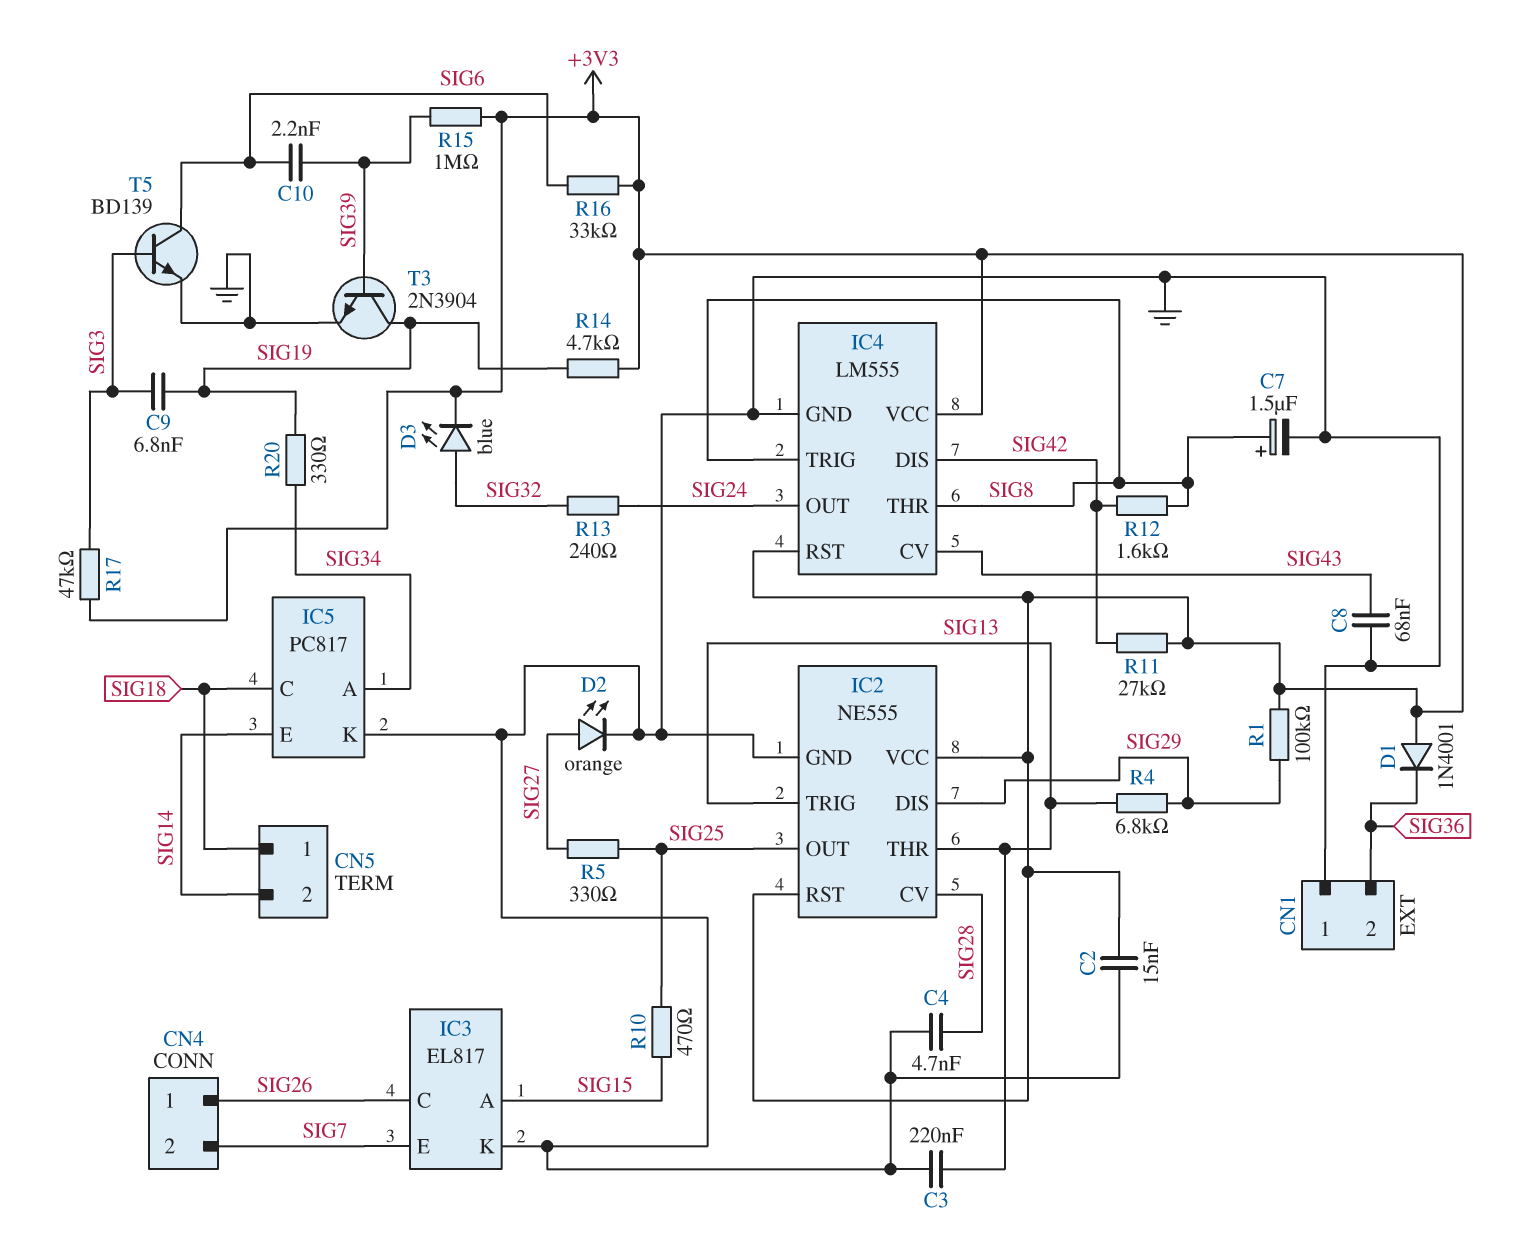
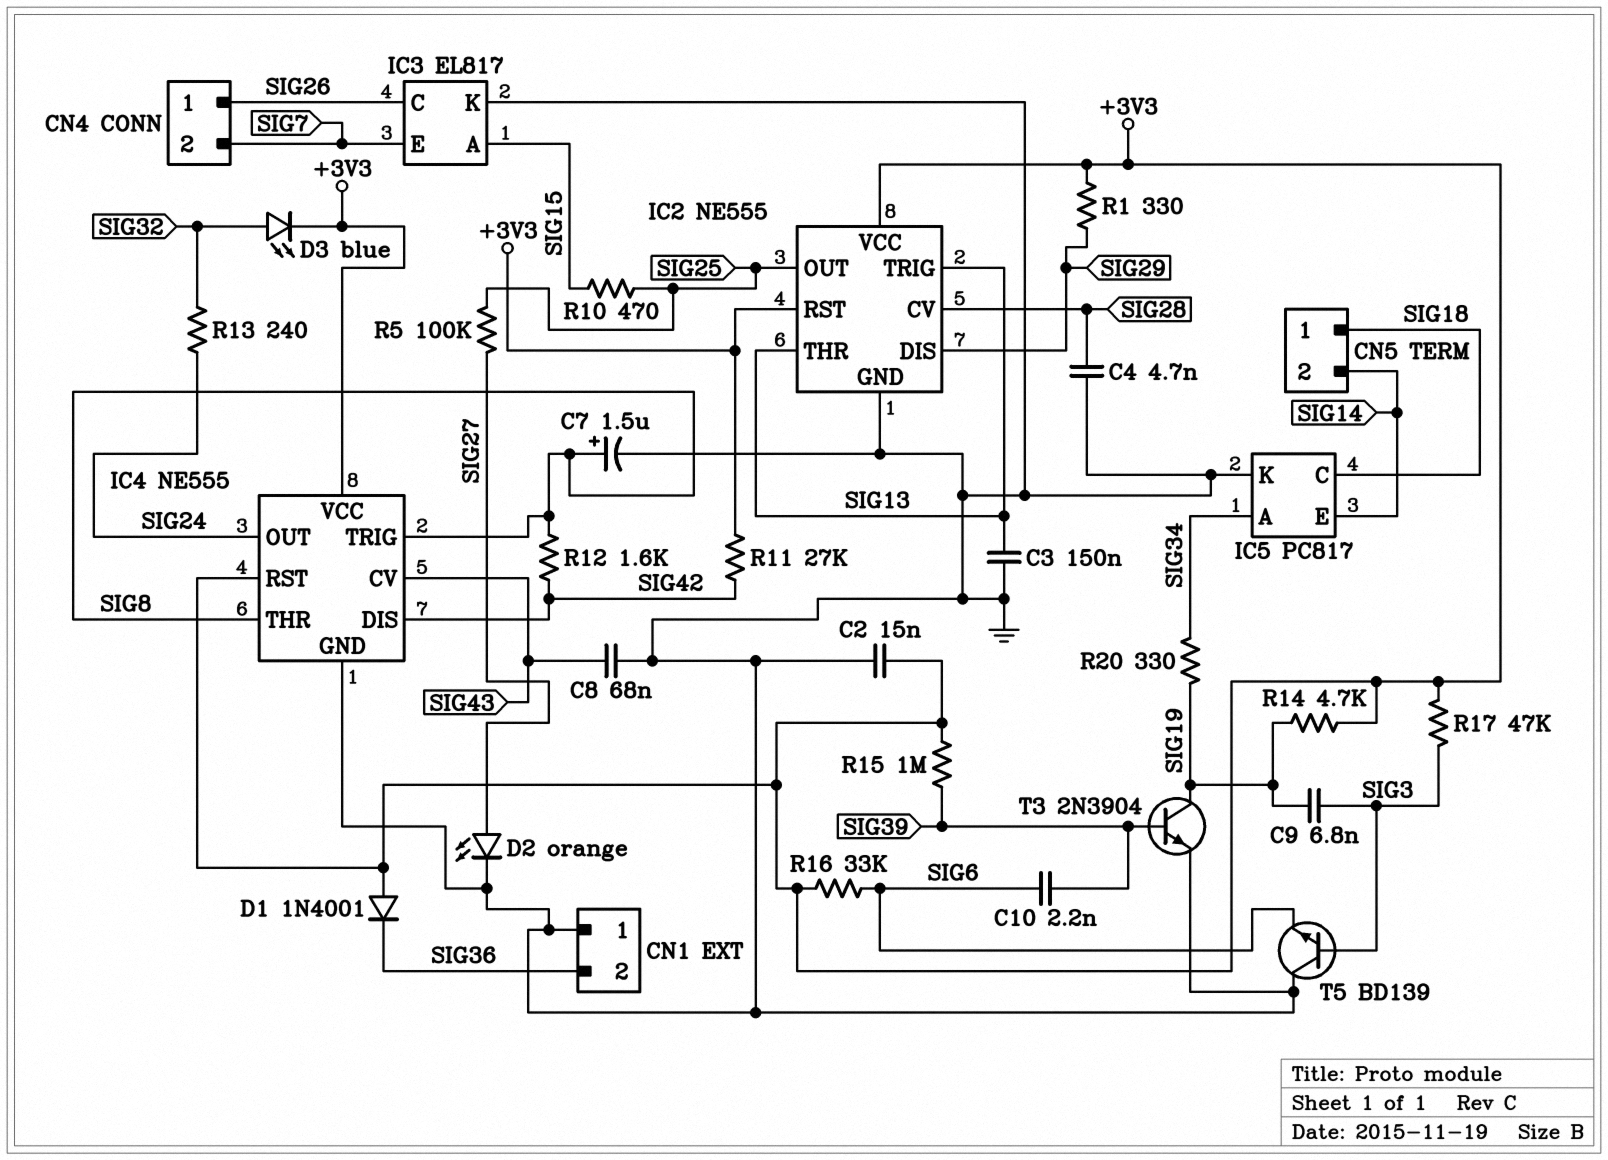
C3: 220nF (GND, SIG13) -> 150nF (GND, SIG13)
IC4: LM555 -> NE555
R1: 100k (+3V3, SIG29) -> 330 (+3V3, SIG29)
R4: 6.8k (SIG13, SIG29) -> none
R5: 330 (SIG25, SIG27) -> 100k (SIG25, SIG27)
T5: NPN BD139 (B SIG3, C SIG6, E GND) -> NPN BD139 (B SIG3, C GND, E SIG6)

